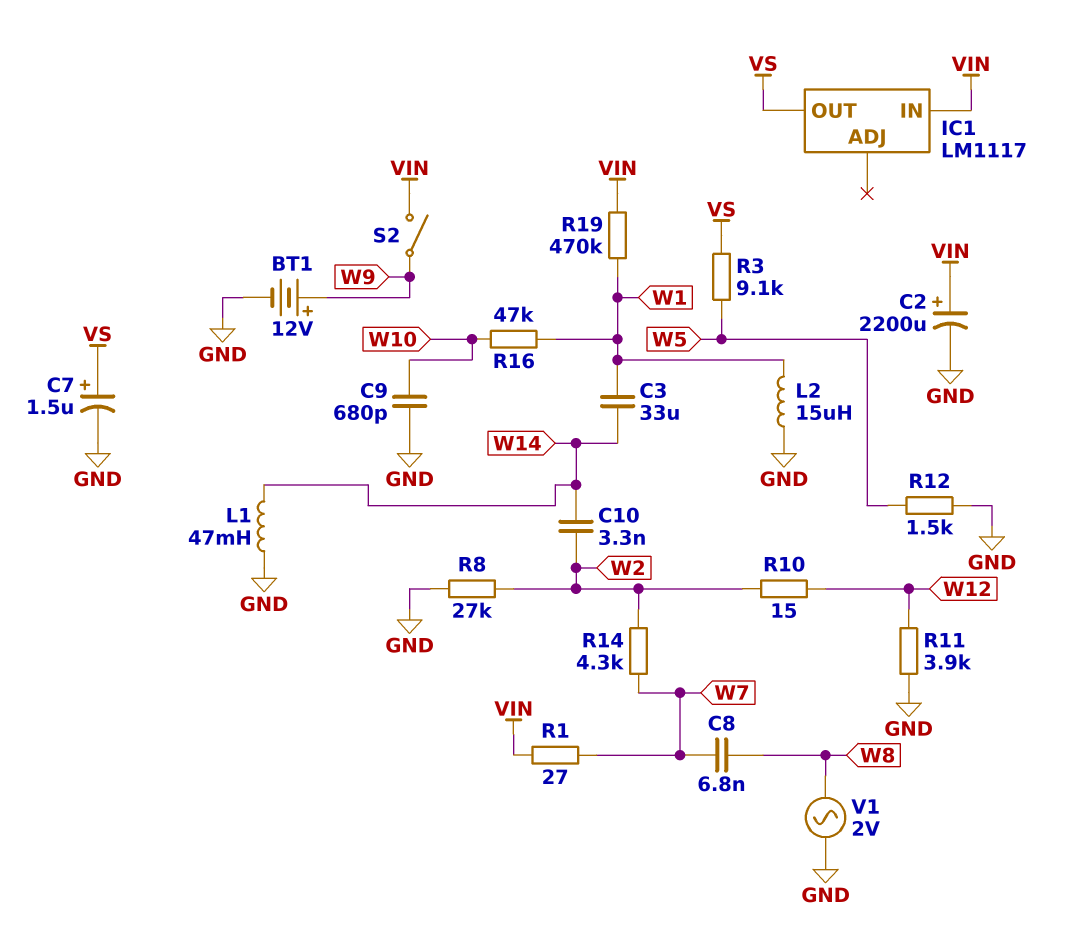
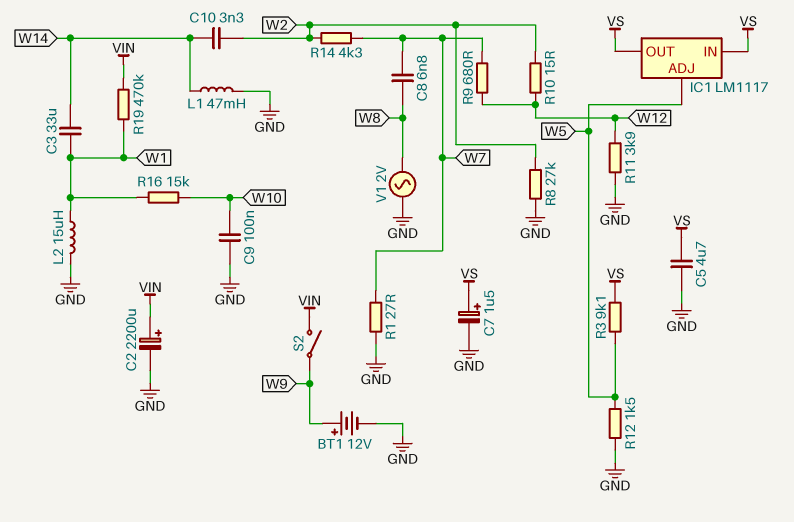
C5: none -> 4.7uF (GND, VS)
C9: 680pF (GND, W10) -> 100nF (GND, W10)
IC1 pin ADJ: none -> W5
IC1 pin IN: VIN -> VS
R1: 27 (VIN, W7) -> 27 (GND, W7)
R9: none -> 680 (W7, W12)
R16: 47k (W1, W10) -> 15k (W1, W10)

